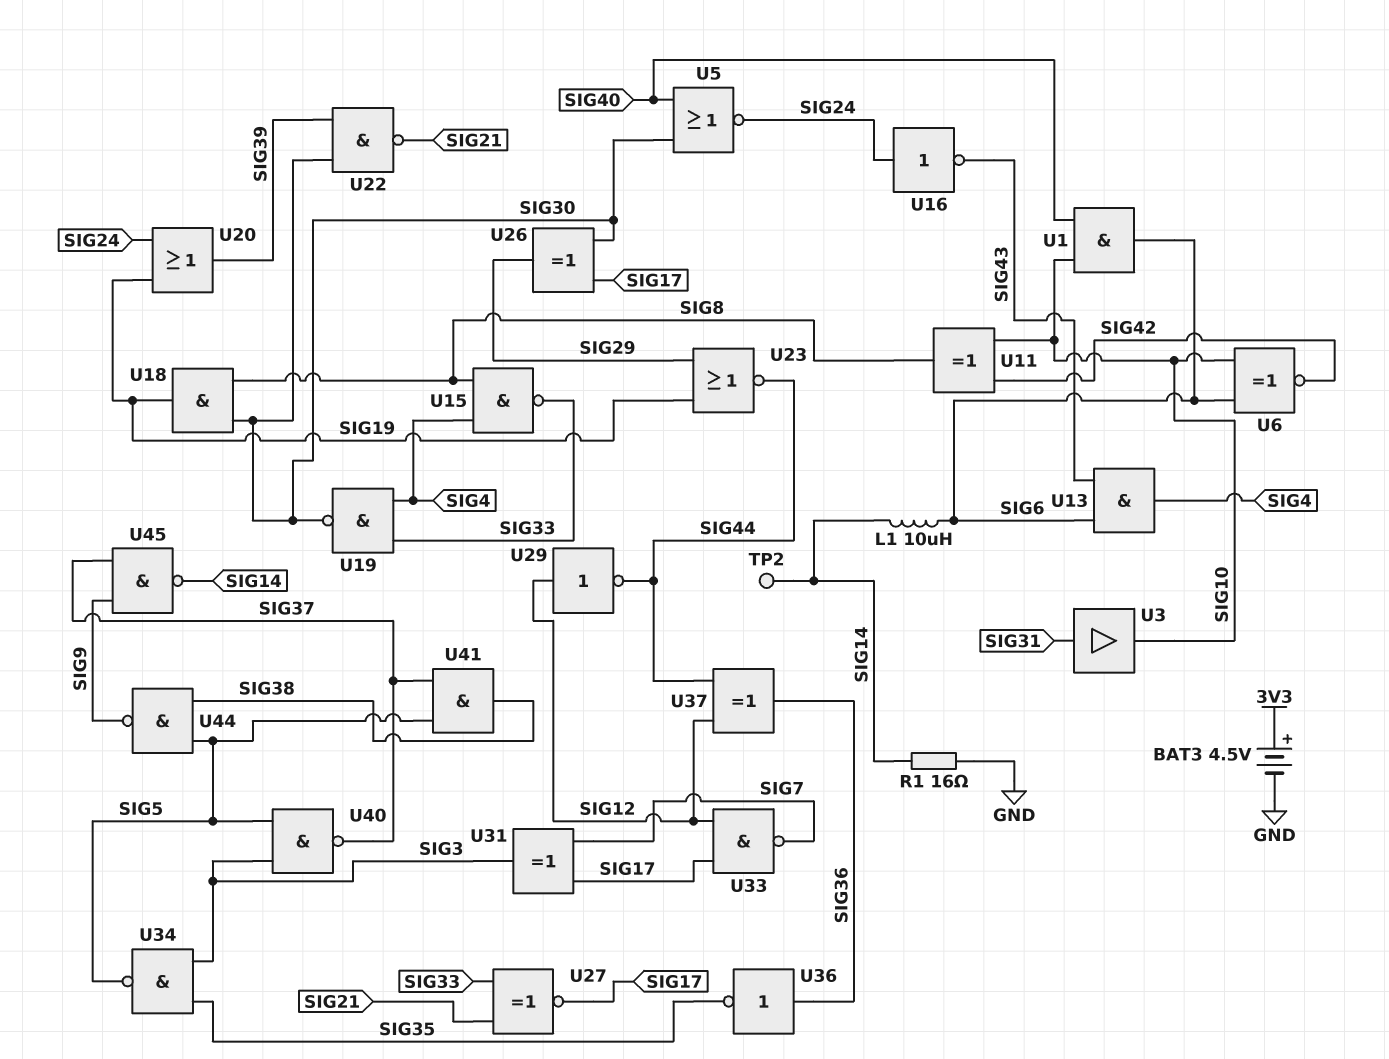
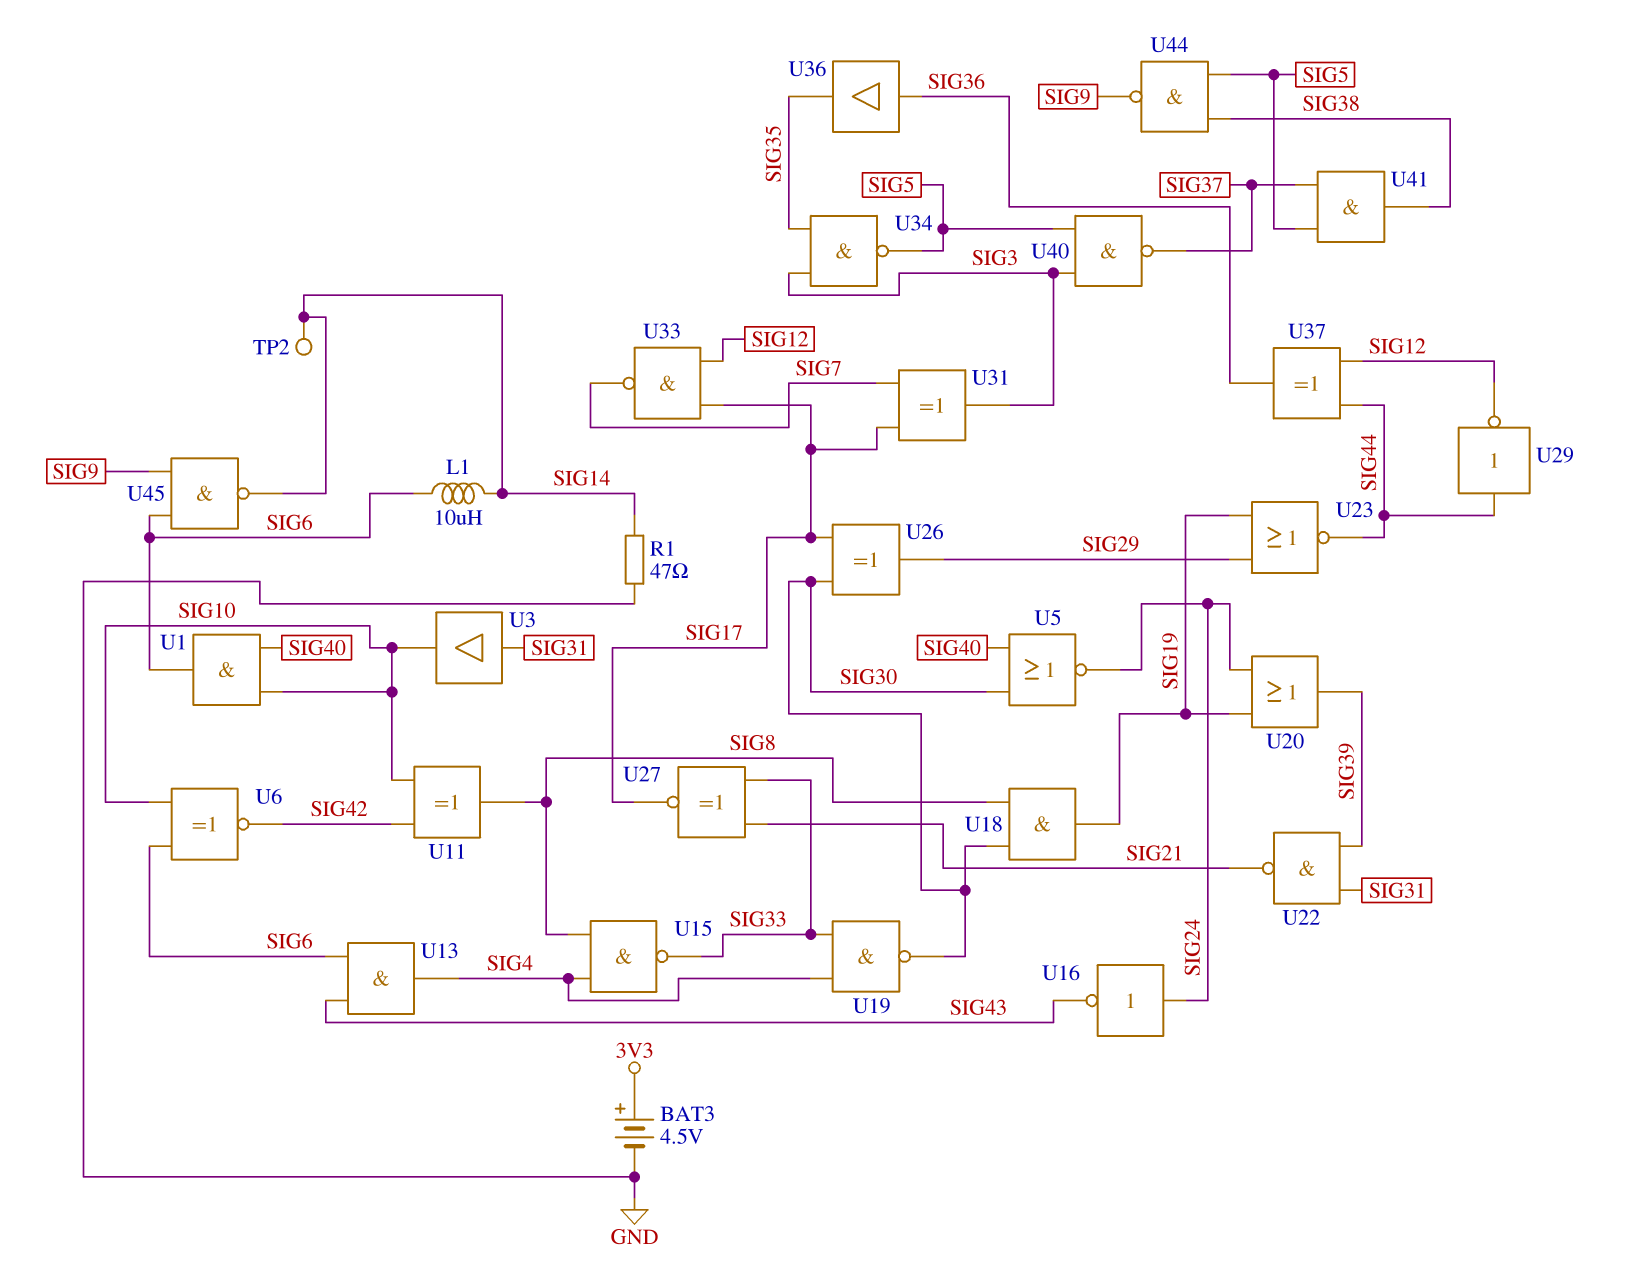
R1: 16 (GND, SIG14) -> 47 (GND, SIG14)
U22: NAND (in SIG30, in SIG39, out SIG21) -> NAND (in SIG31, in SIG39, out SIG21)
U29: NOT (in SIG12, out SIG44) -> NOT (in SIG44, out SIG12)
U36: NOT (in SIG36, out SIG35) -> buffer (in SIG36, out SIG35)
U45: NAND (in SIG9, in SIG37, out SIG14) -> NAND (in SIG6, in SIG9, out SIG14)

